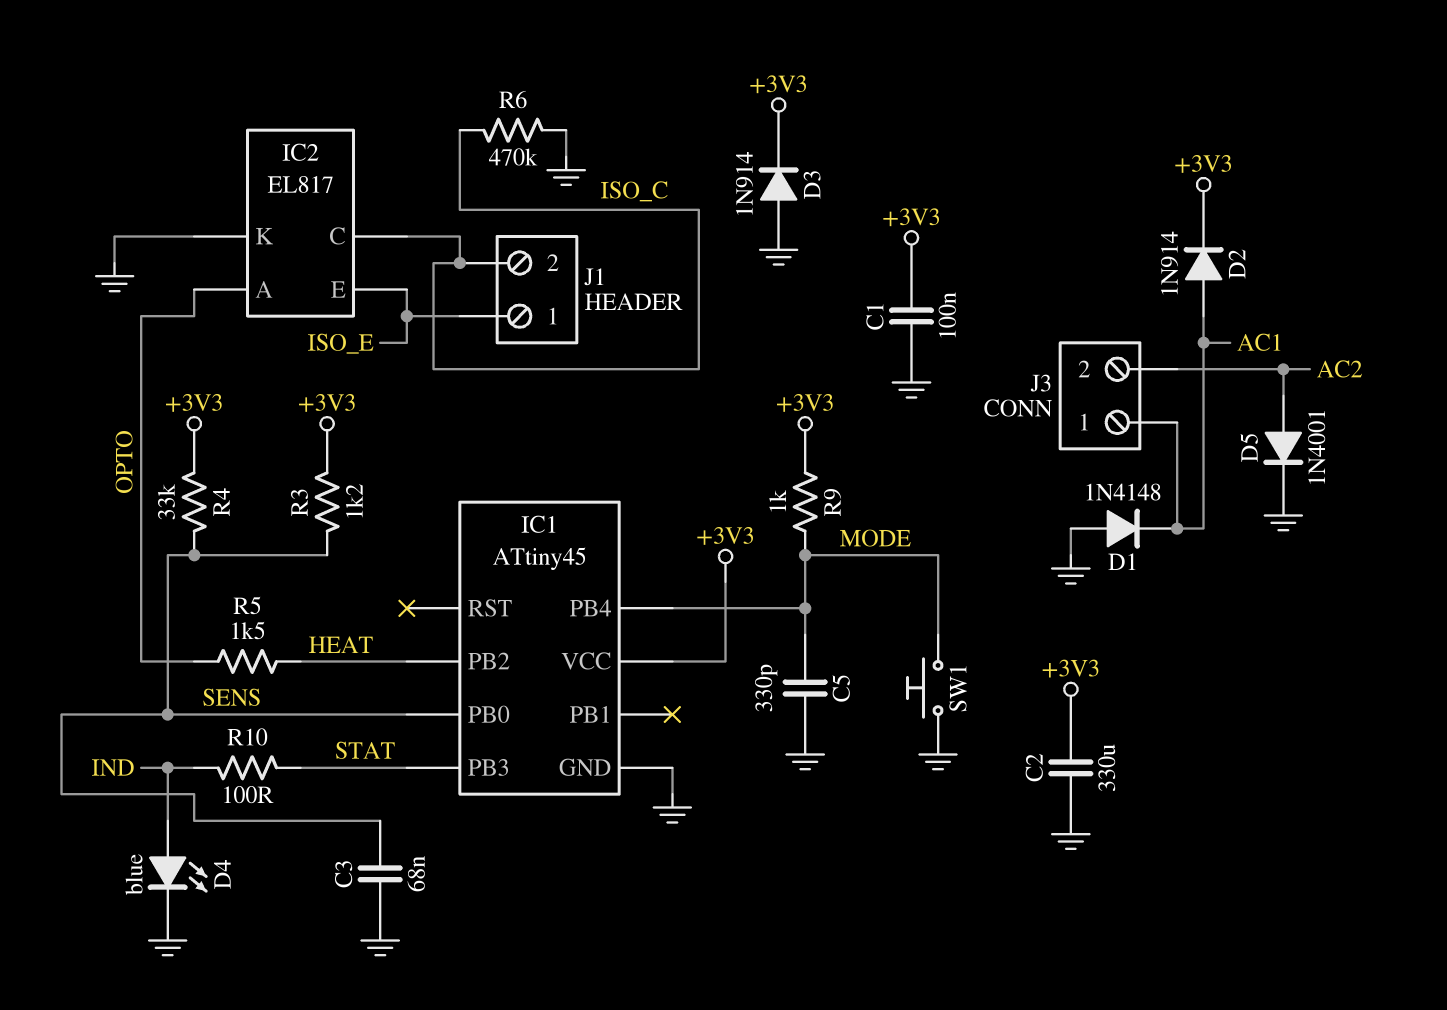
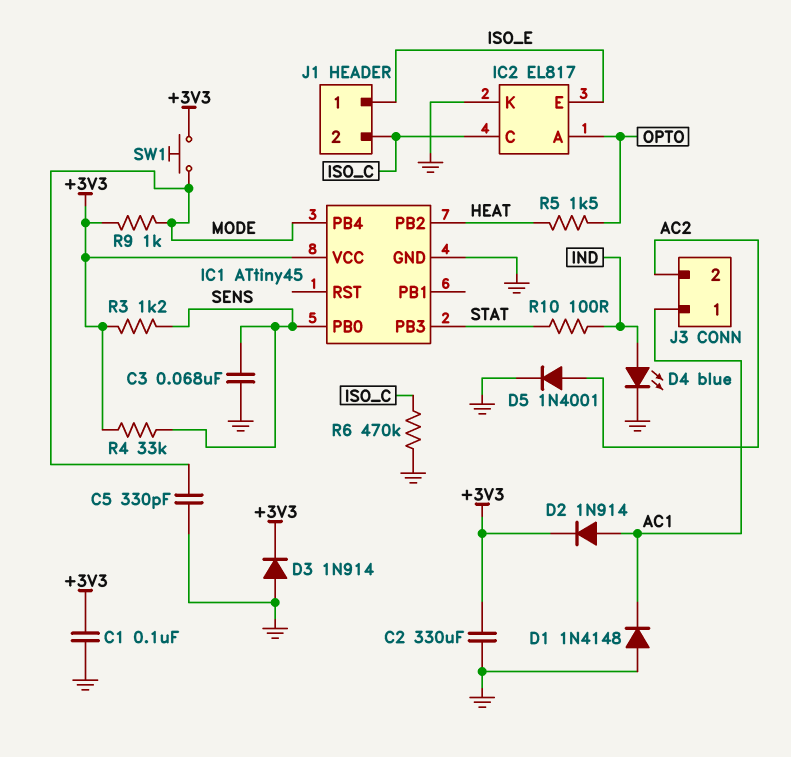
SW1: button (GND, MODE) -> button (+3V3, MODE)

